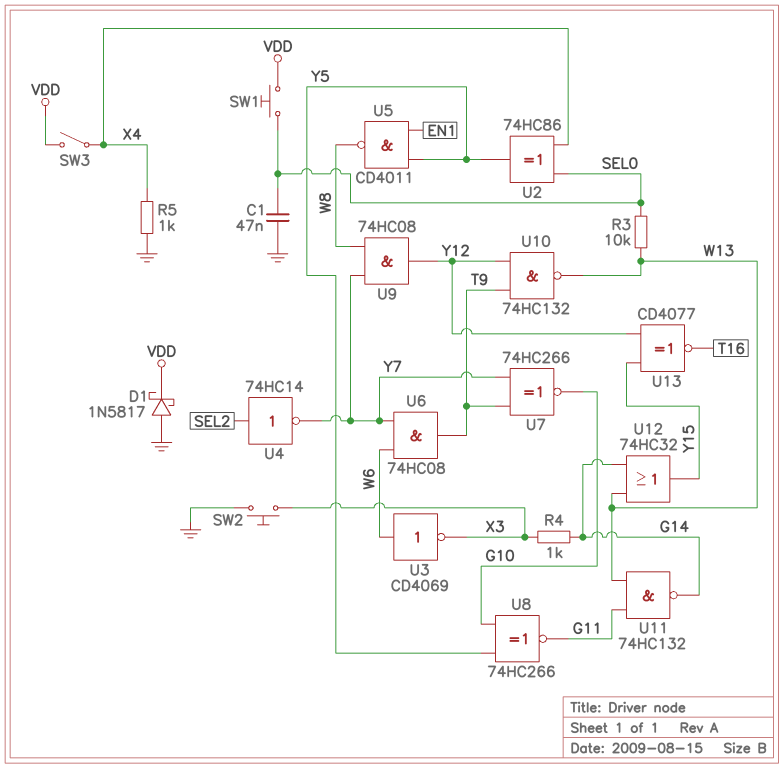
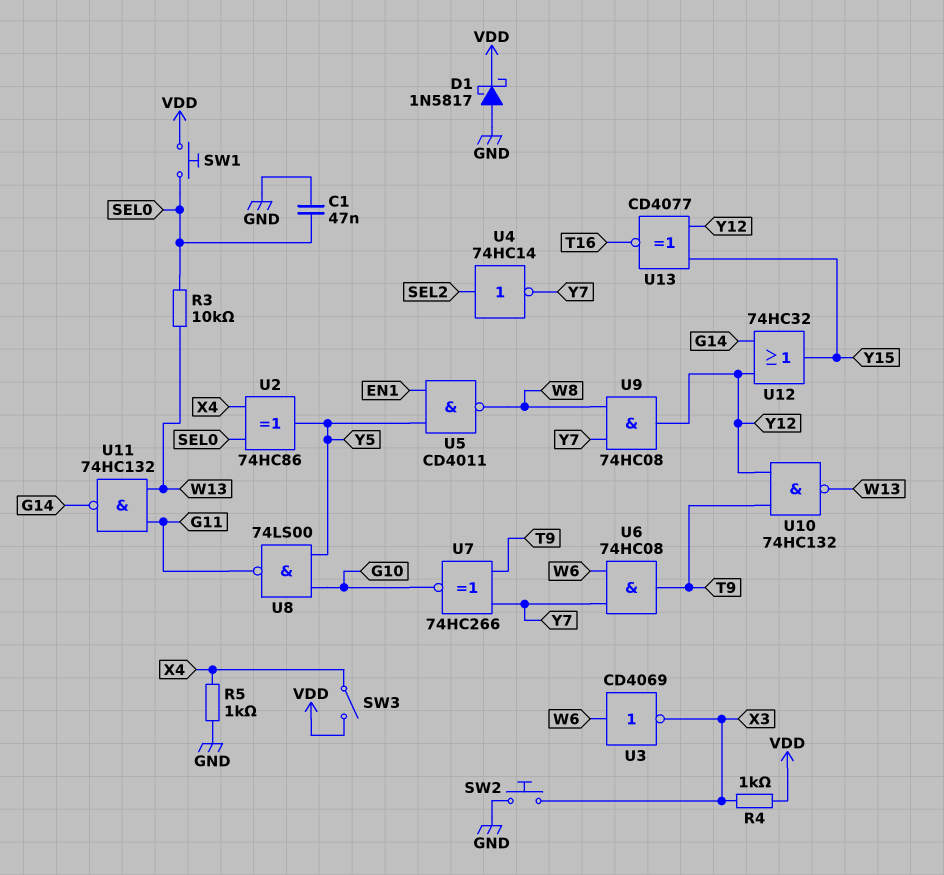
R4: 1k (G14, X3) -> 1k (VDD, X3)
U8: XNOR 74HC266 (in G10, in Y5, out G11) -> NAND 74LS00 (in G10, in Y5, out G11)
U12: OR 74HC32 (in G14, in W13, out Y15) -> OR 74HC32 (in G14, in Y12, out Y15)

